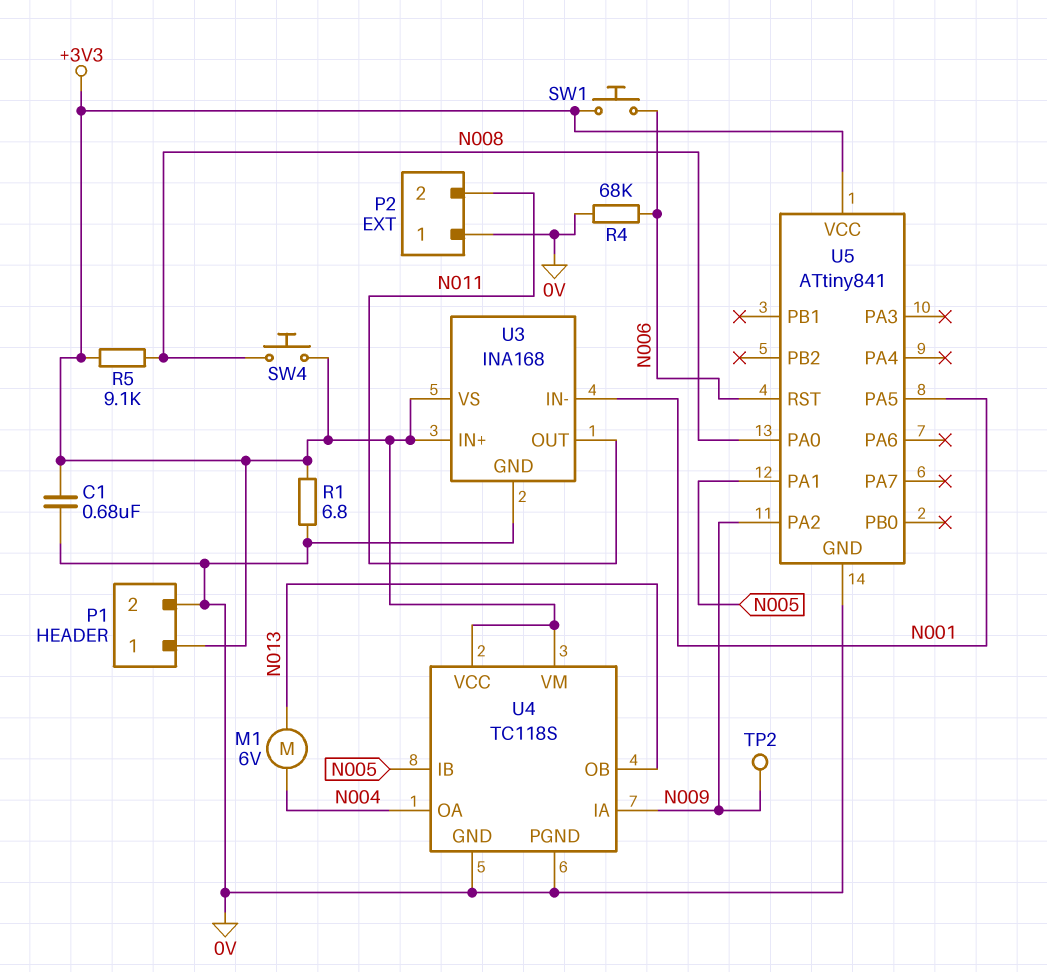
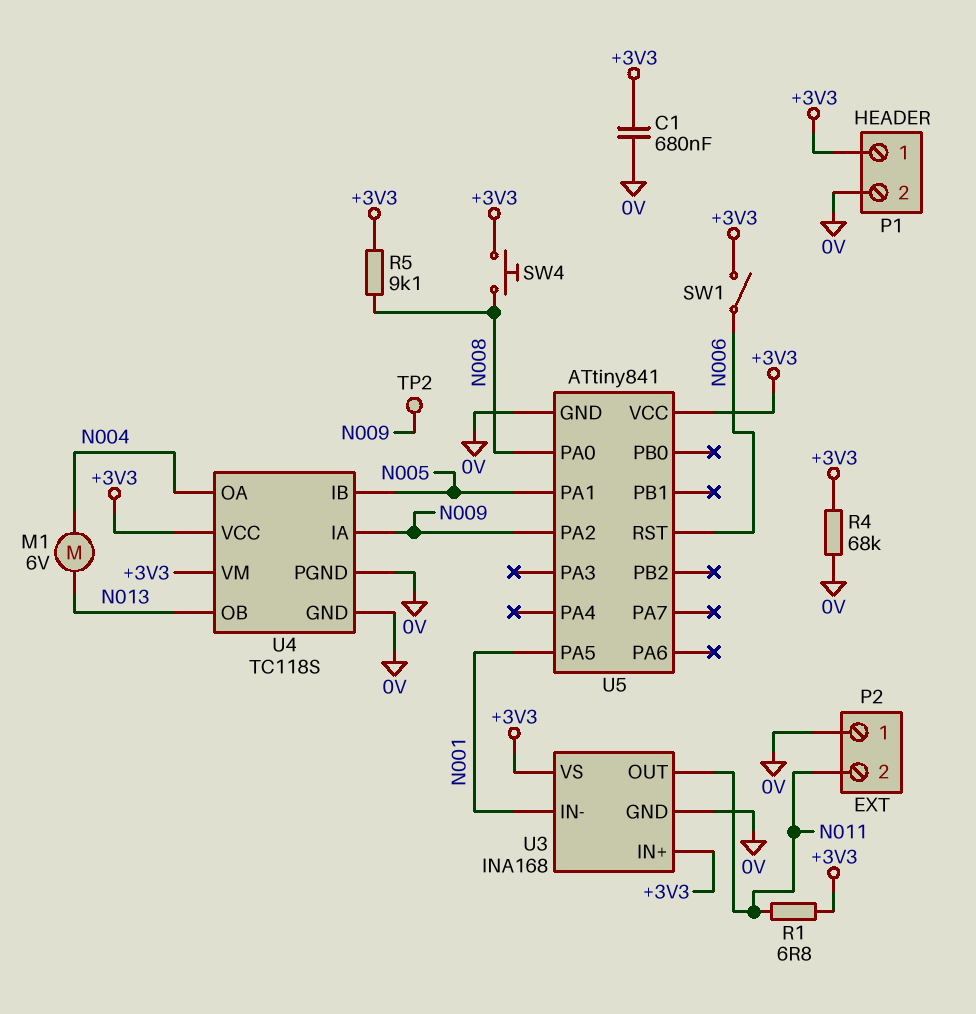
R1: 6.8 (+3V3, 0V) -> 6.8 (+3V3, N011)
R4: 68k (0V, N006) -> 68k (+3V3, 0V)
SW1: button (+3V3, N006) -> switch (+3V3, N006)

